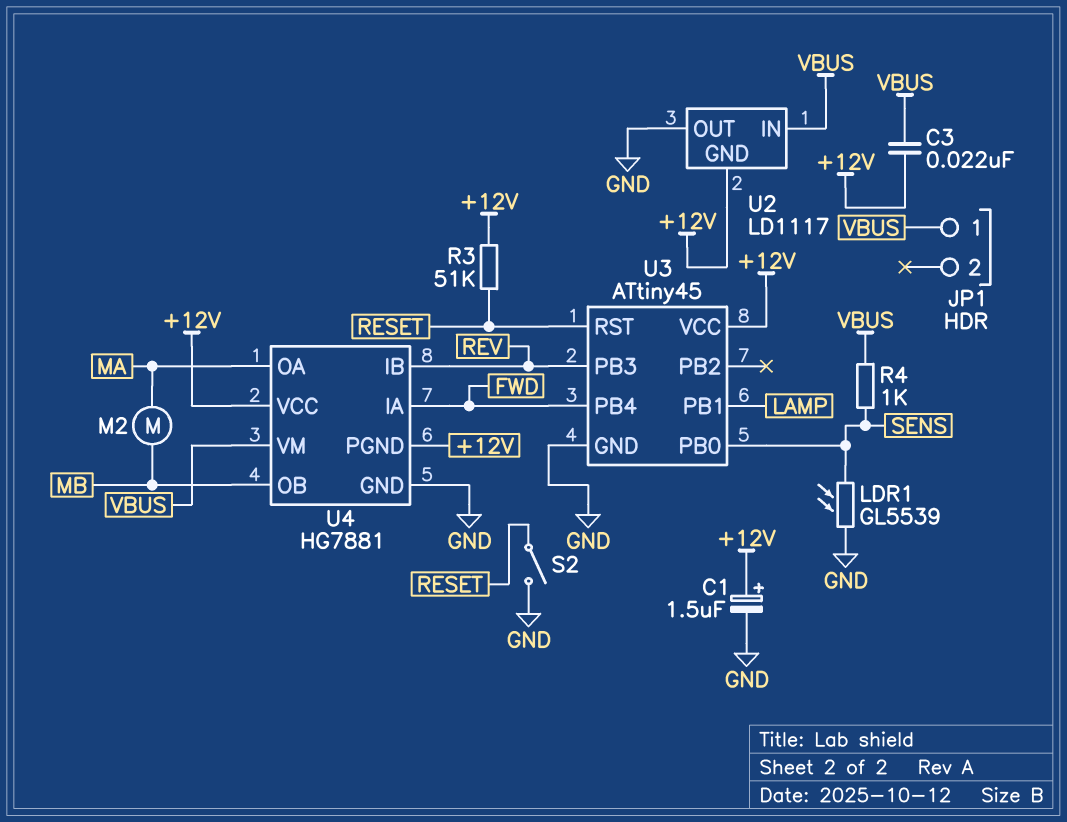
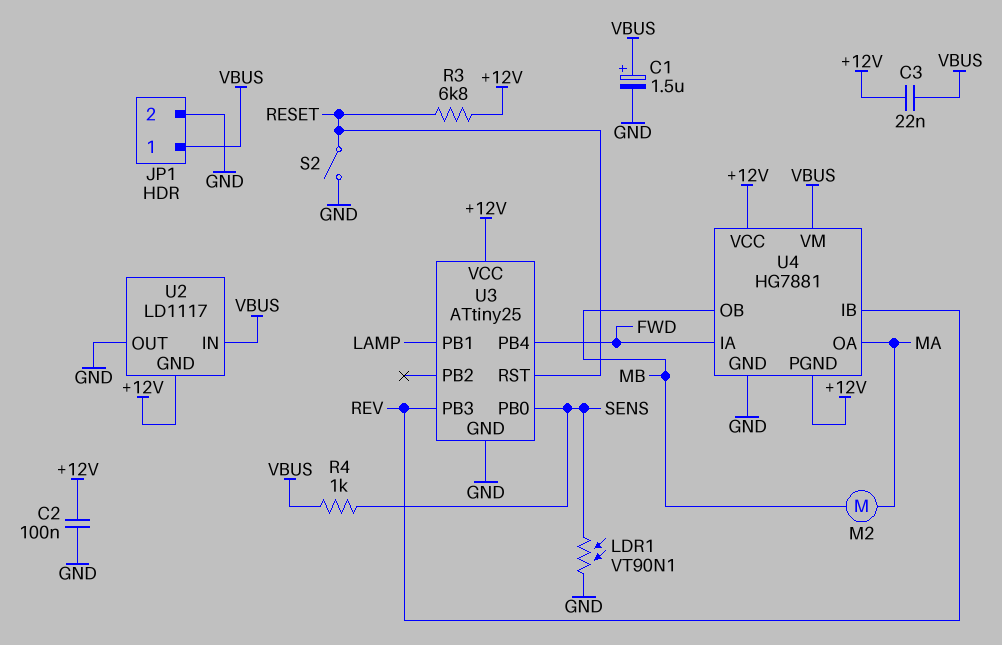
C1: 1.5uF (plus +12V, minus GND) -> 1.5uF (plus VBUS, minus GND)
C2: none -> 100nF (+12V, GND)
JP1 pin 2: none -> GND
LDR1: GL5539 (GND, SENS) -> VT90N1 (GND, SENS)
R3: 51k (+12V, RESET) -> 6.8k (+12V, RESET)
U3: ATtiny45 -> ATtiny25

